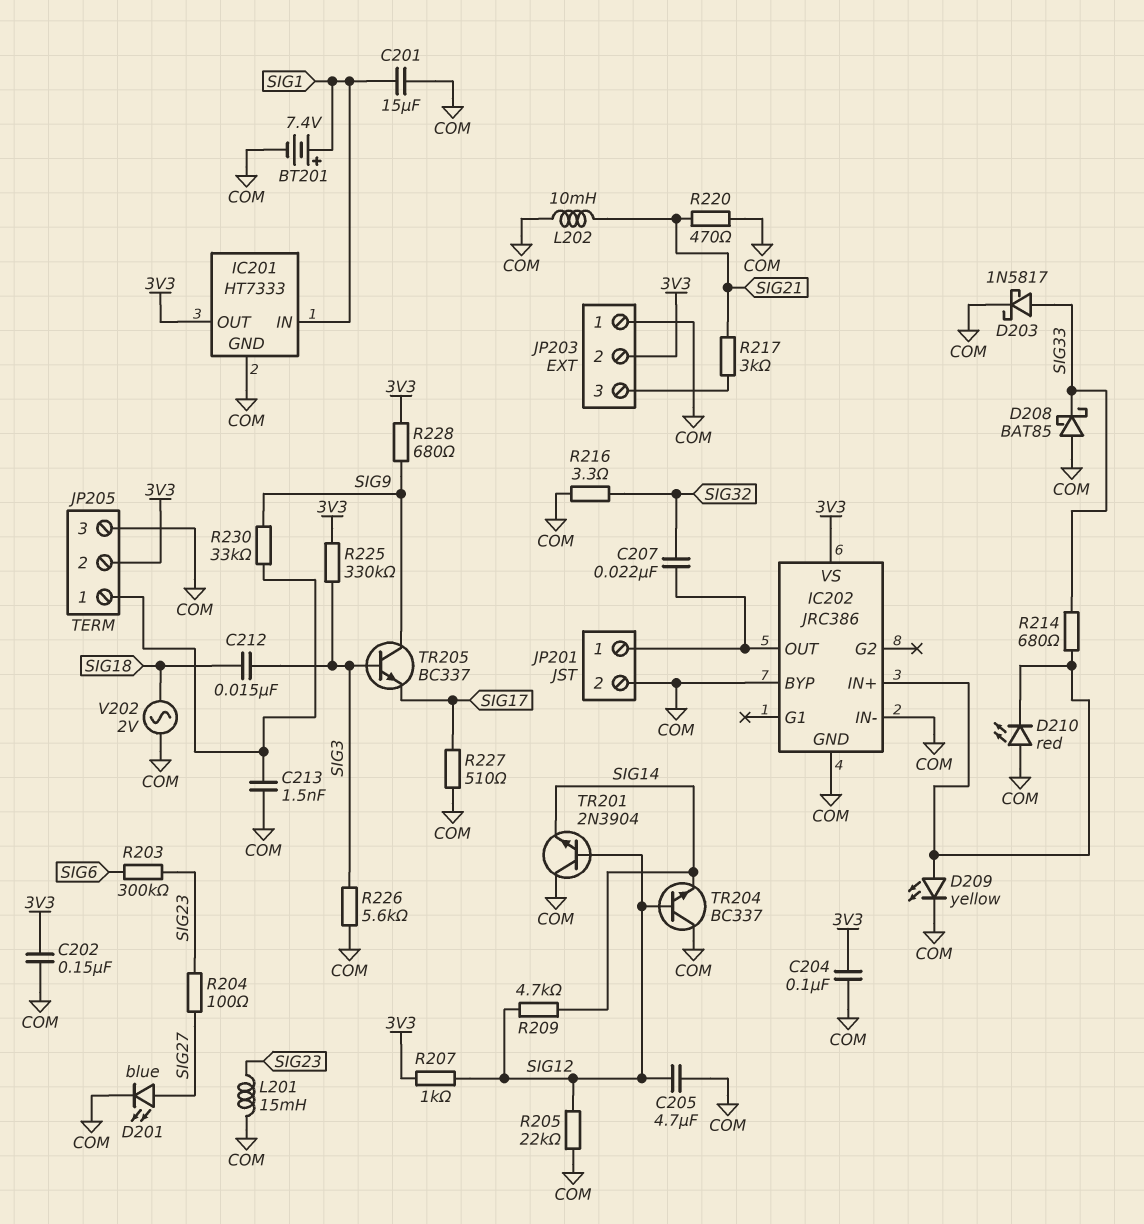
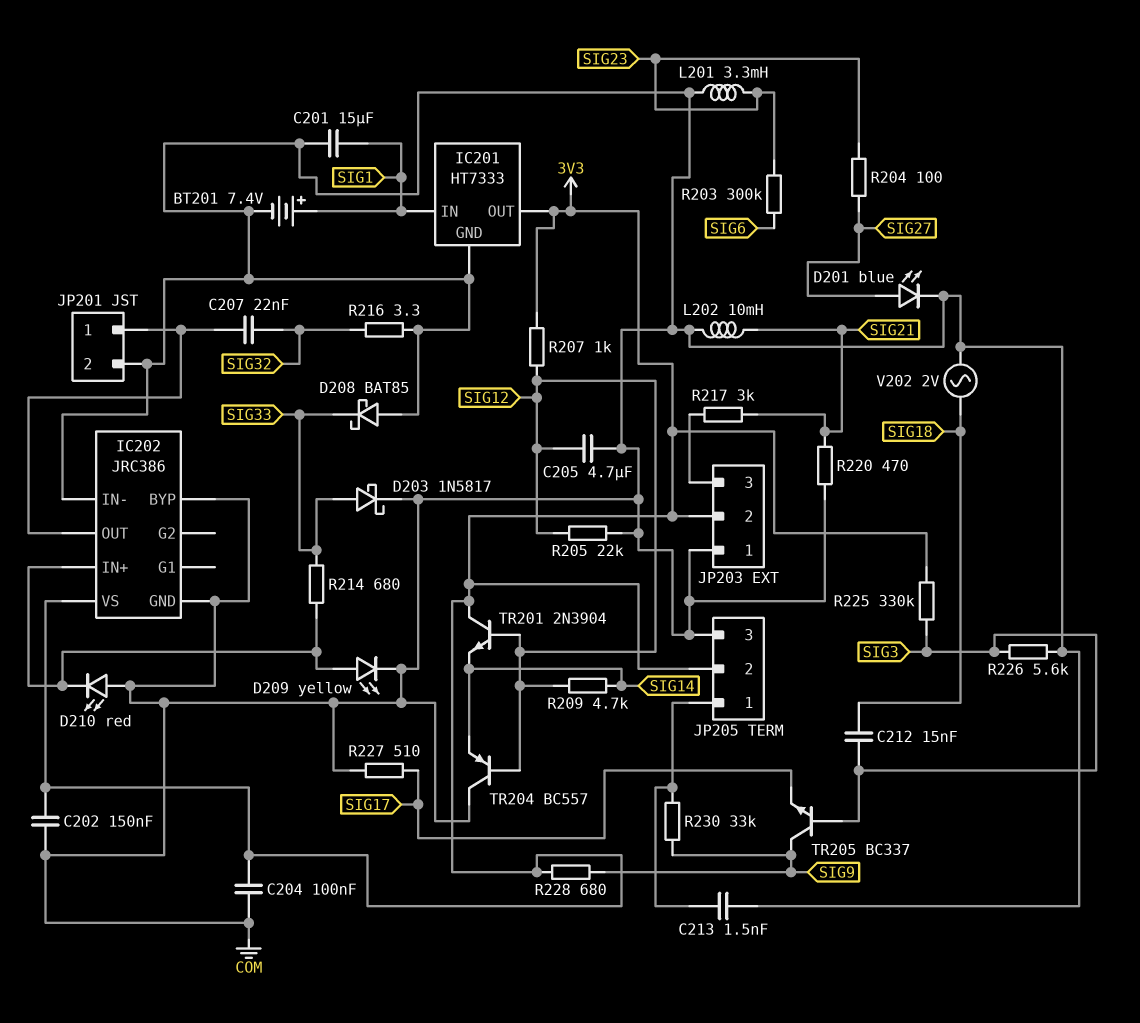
L201: 15mH (COM, SIG23) -> 3.3mH (COM, SIG23)
TR201: NPN 2N3904 (B SIG12, C COM, E SIG14) -> NPN 2N3904 (B SIG12, C 3V3, E SIG14)
TR204: NPN BC337 (B SIG12, C COM, E SIG14) -> PNP BC557 (B SIG12, C COM, E SIG14)

